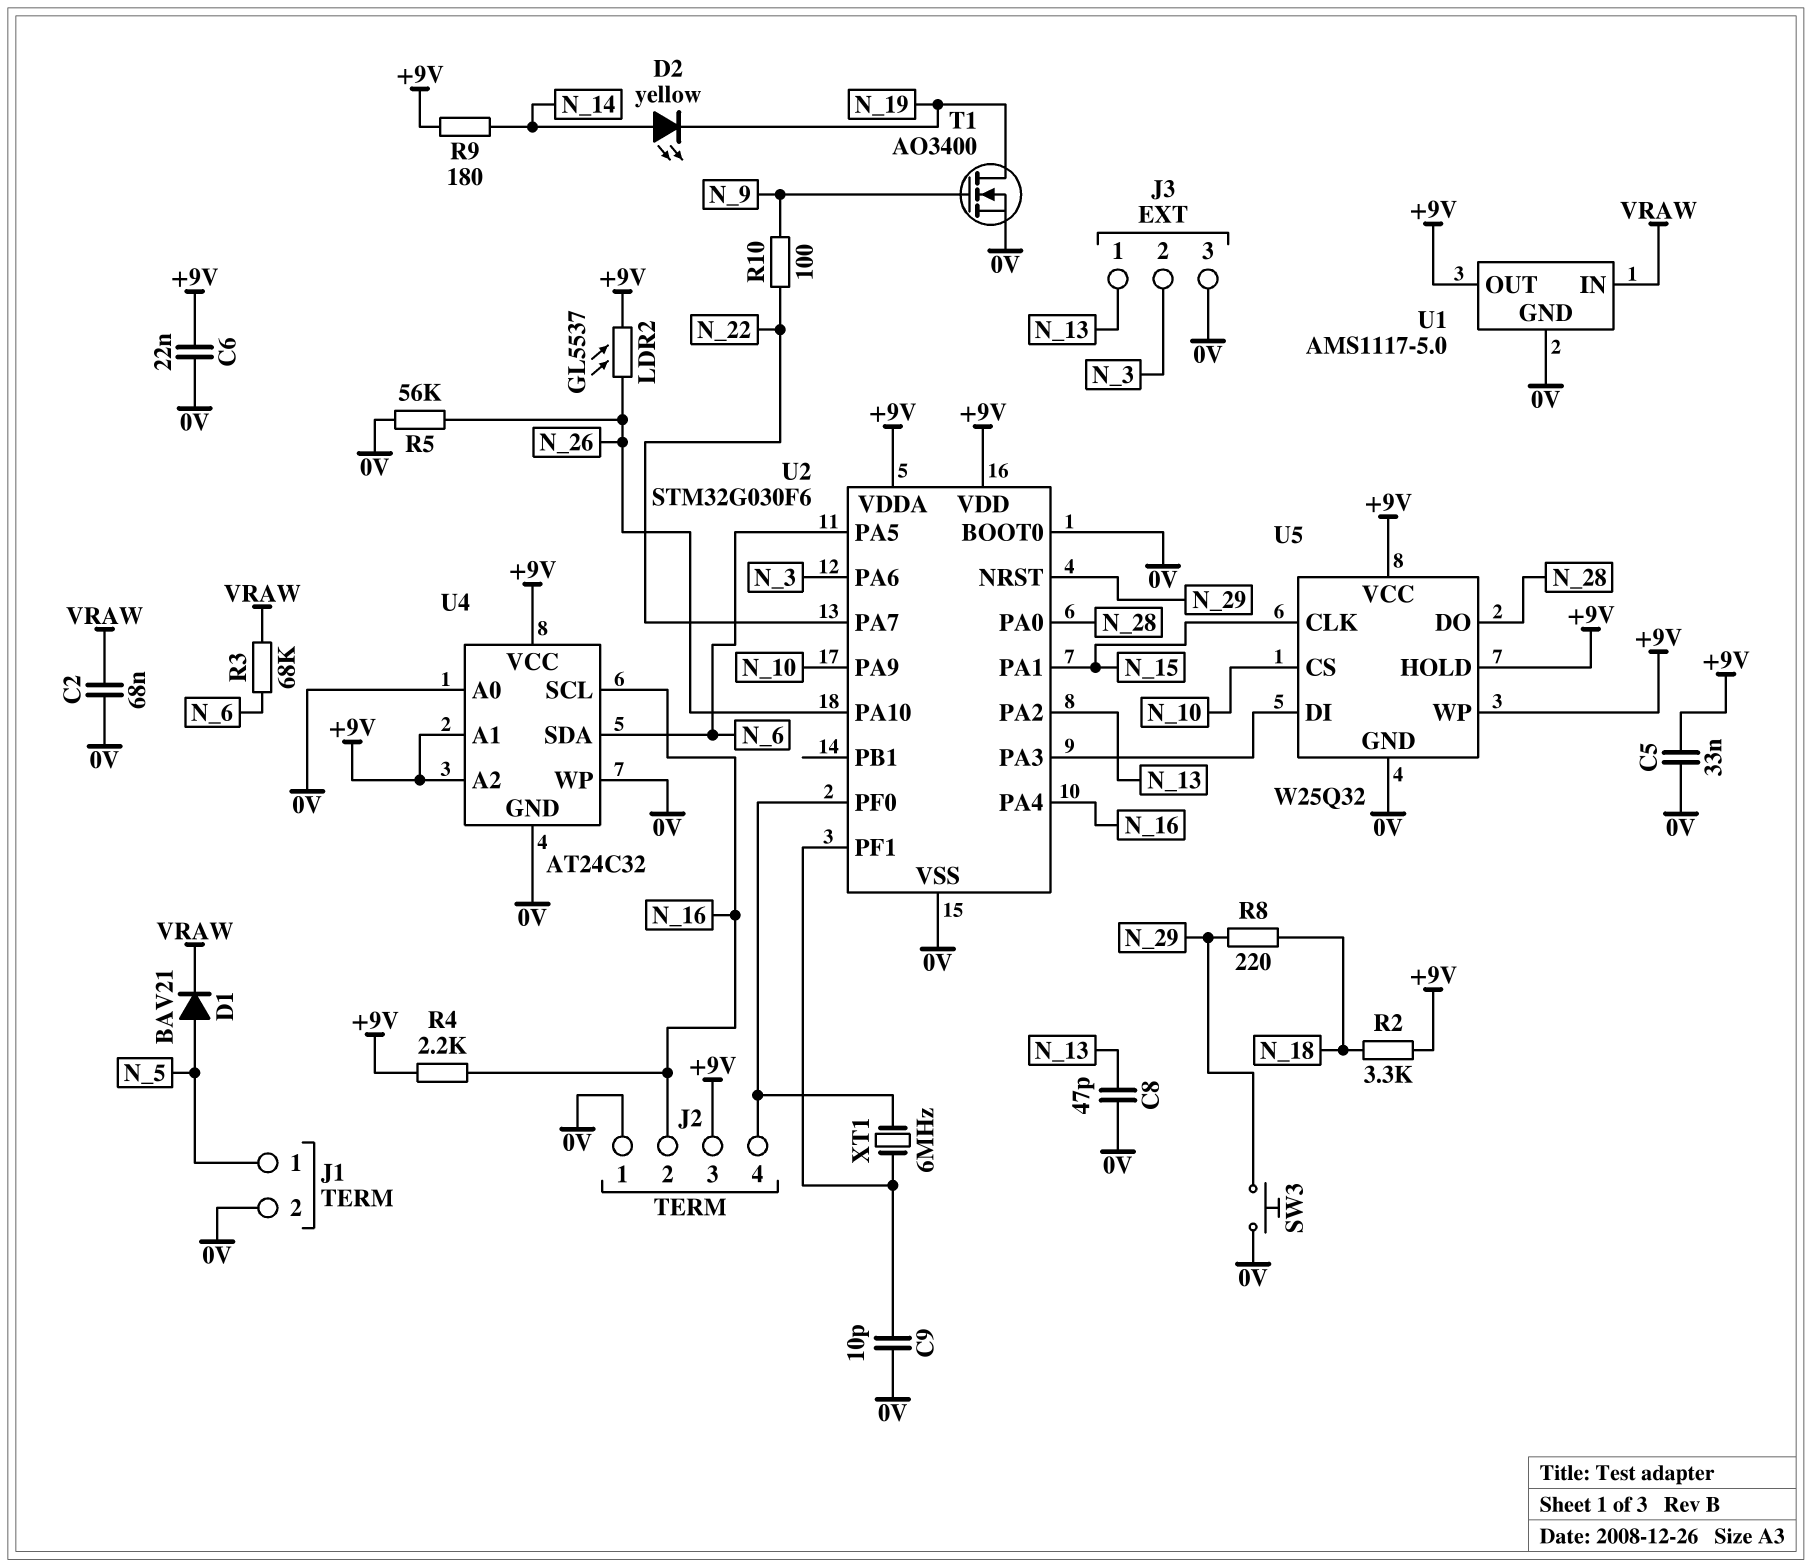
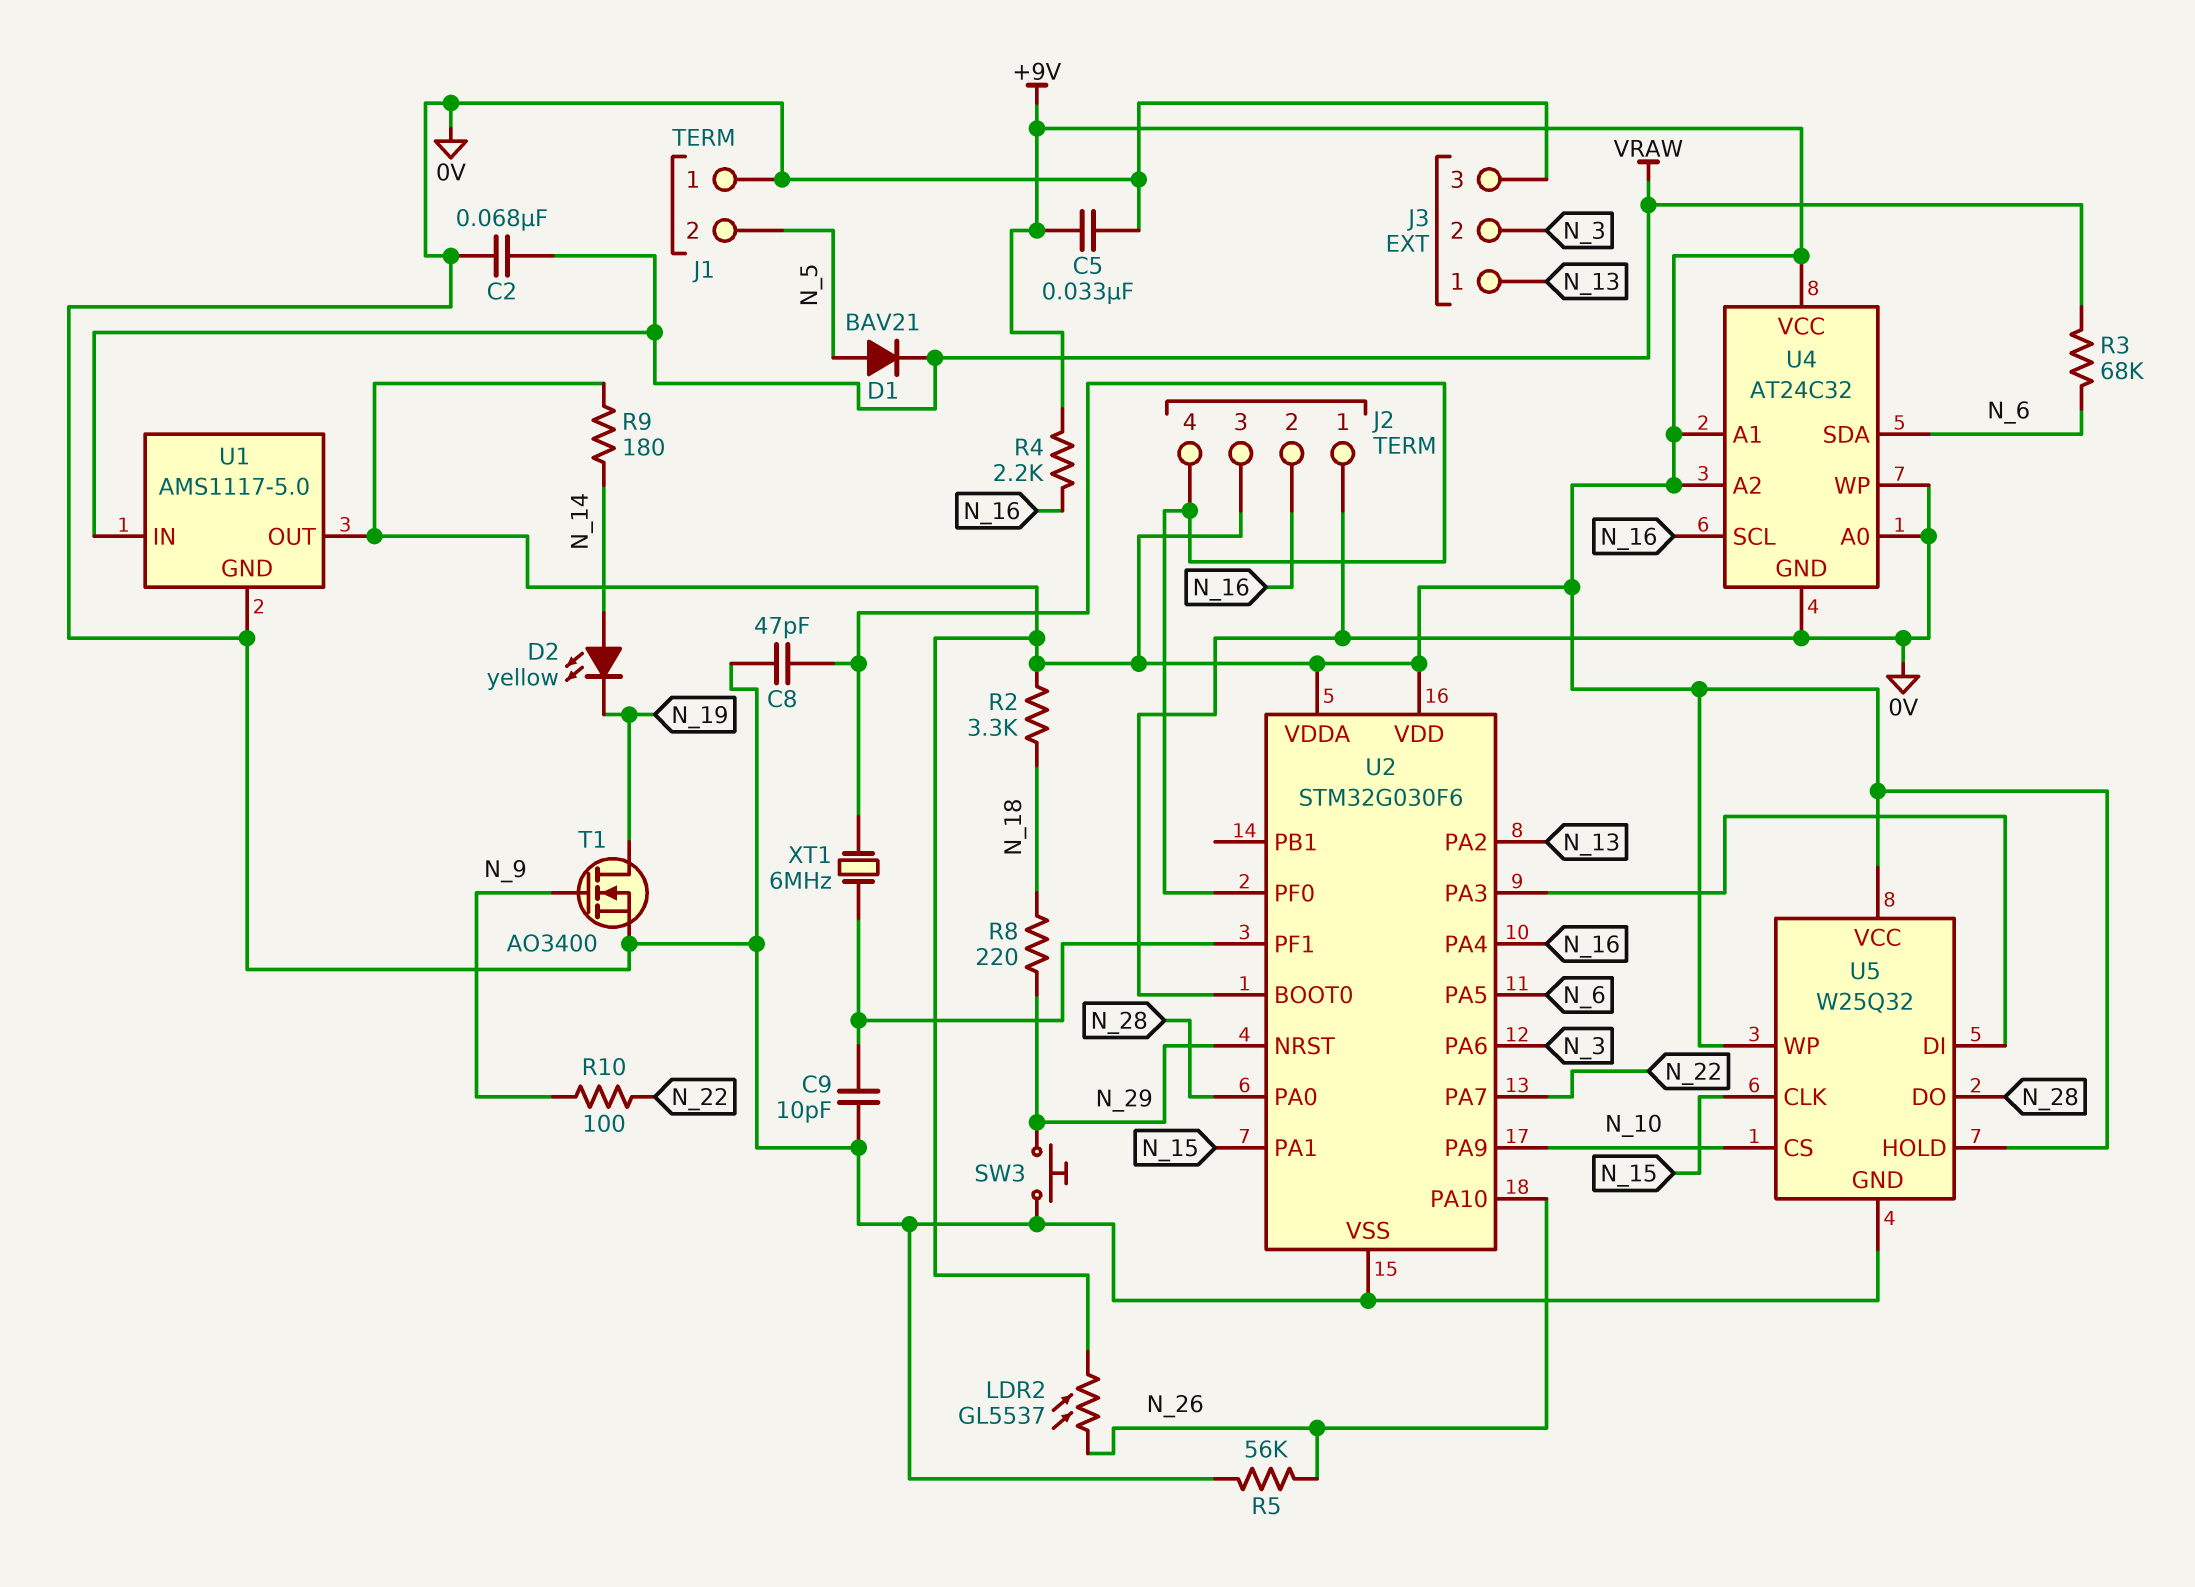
C6: 22nF (+9V, 0V) -> none
C8: 47pF (0V, N_13) -> 47pF (0V, J2/4)
J1 pin 1: N_5 -> 0V
J1 pin 2: 0V -> N_5

